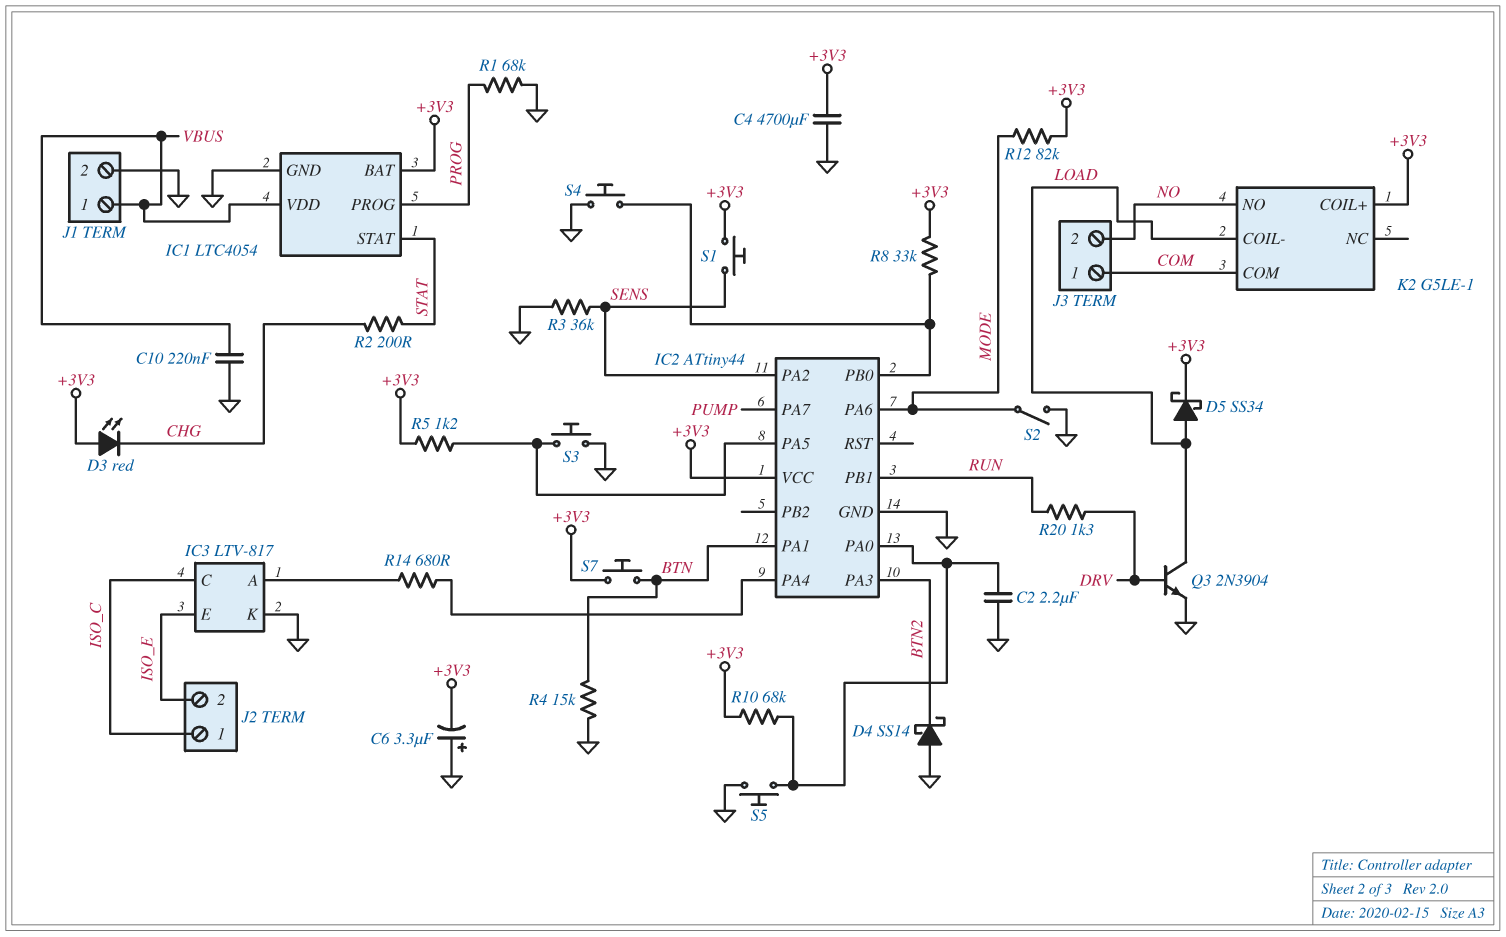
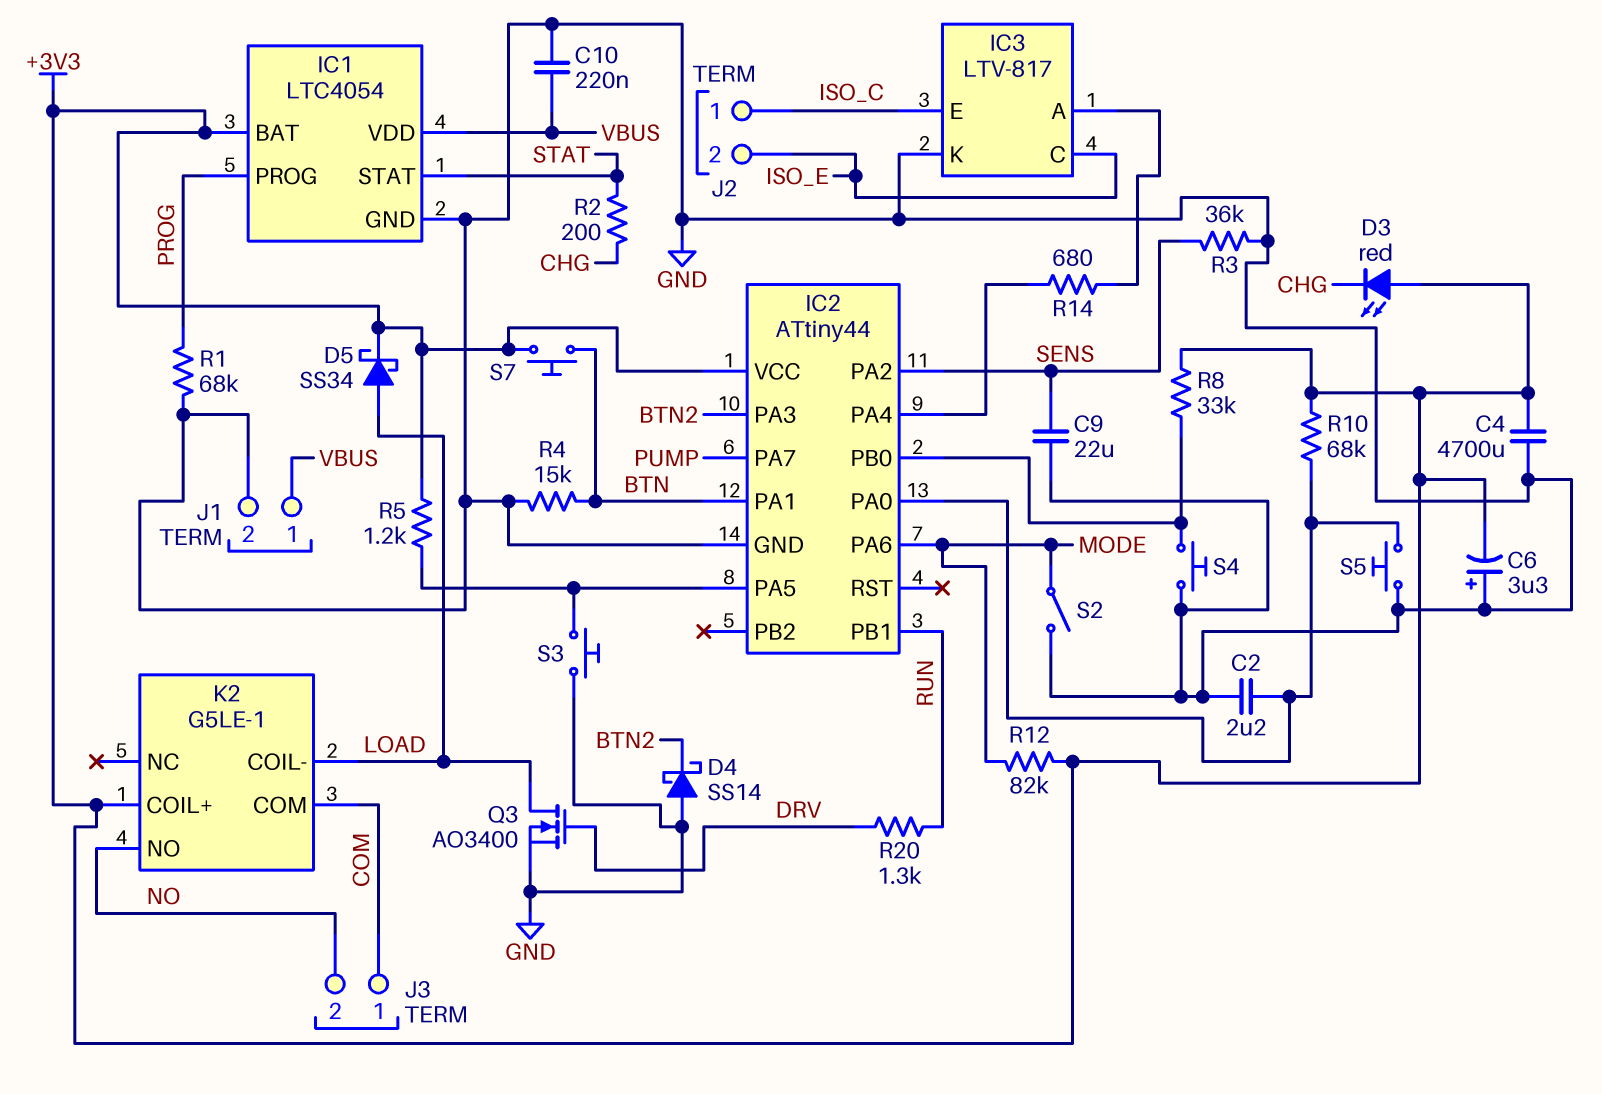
C9: none -> 22uF (GND, SENS)
IC3 pin C: ISO_C -> ISO_E
IC3 pin E: ISO_E -> ISO_C
Q3: NPN 2N3904 (B DRV, C LOAD, E GND) -> NMOS AO3400 (G DRV, D LOAD, S GND)
S1: button (+3V3, SENS) -> none

